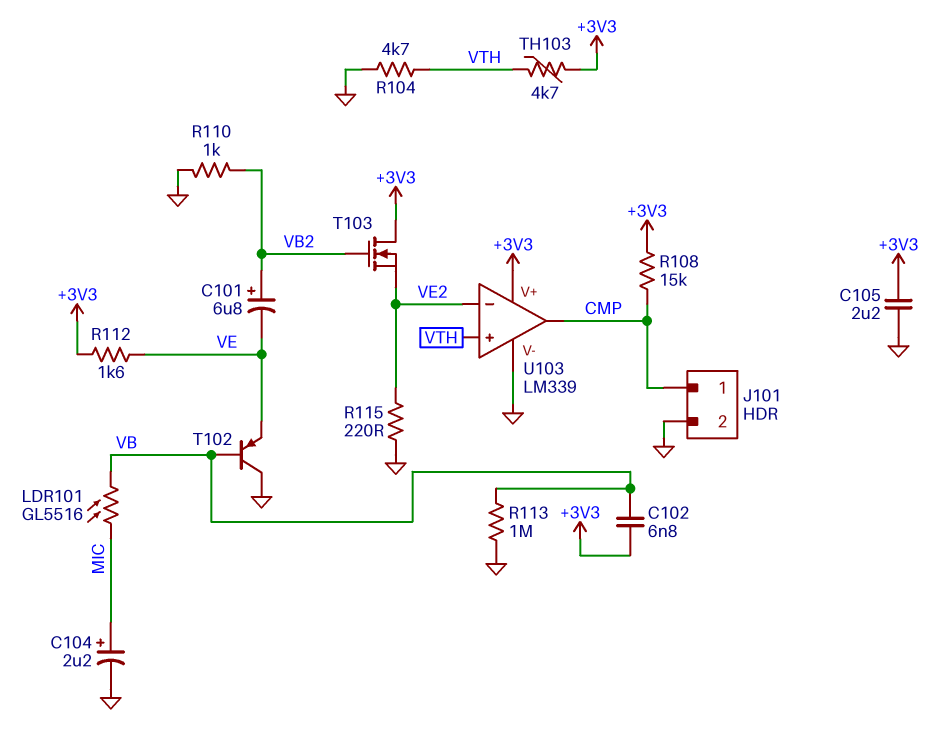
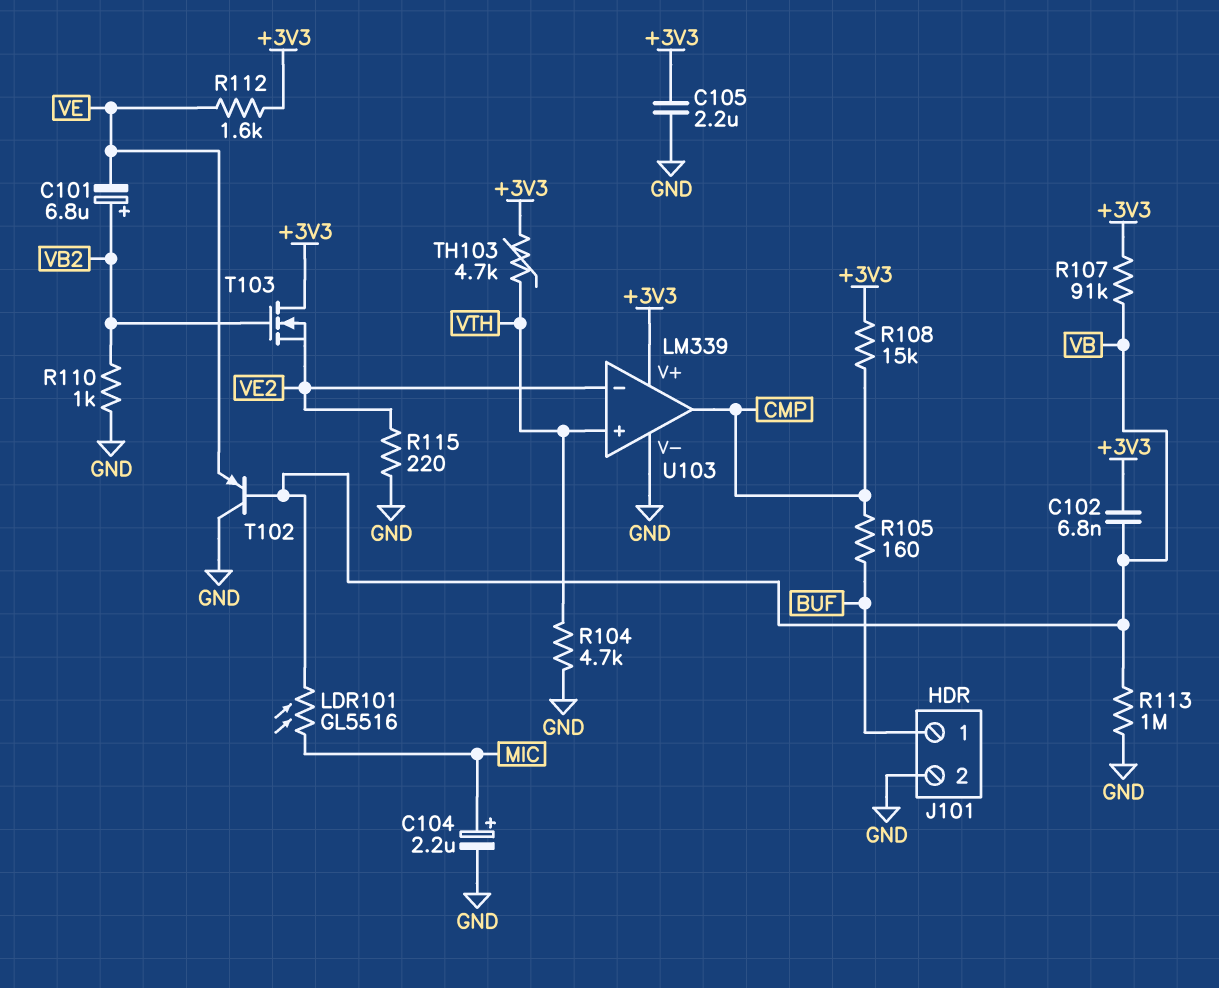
J101 pin 1: CMP -> BUF
R105: none -> 160 (BUF, CMP)
R107: none -> 91k (+3V3, VB)

